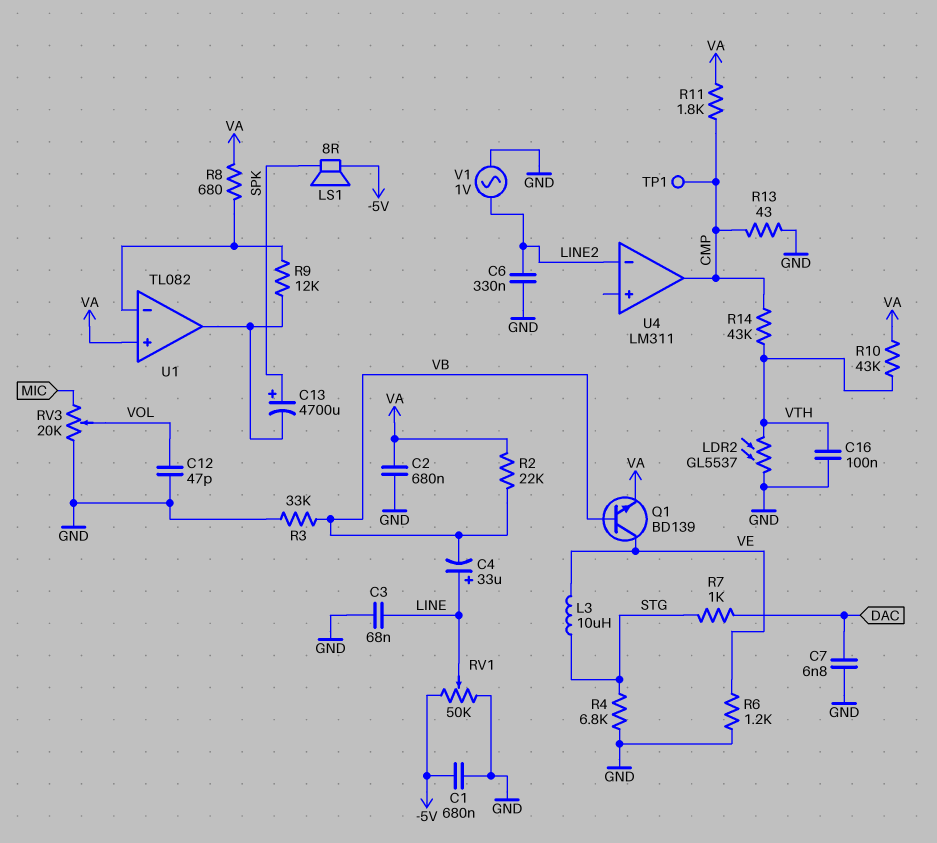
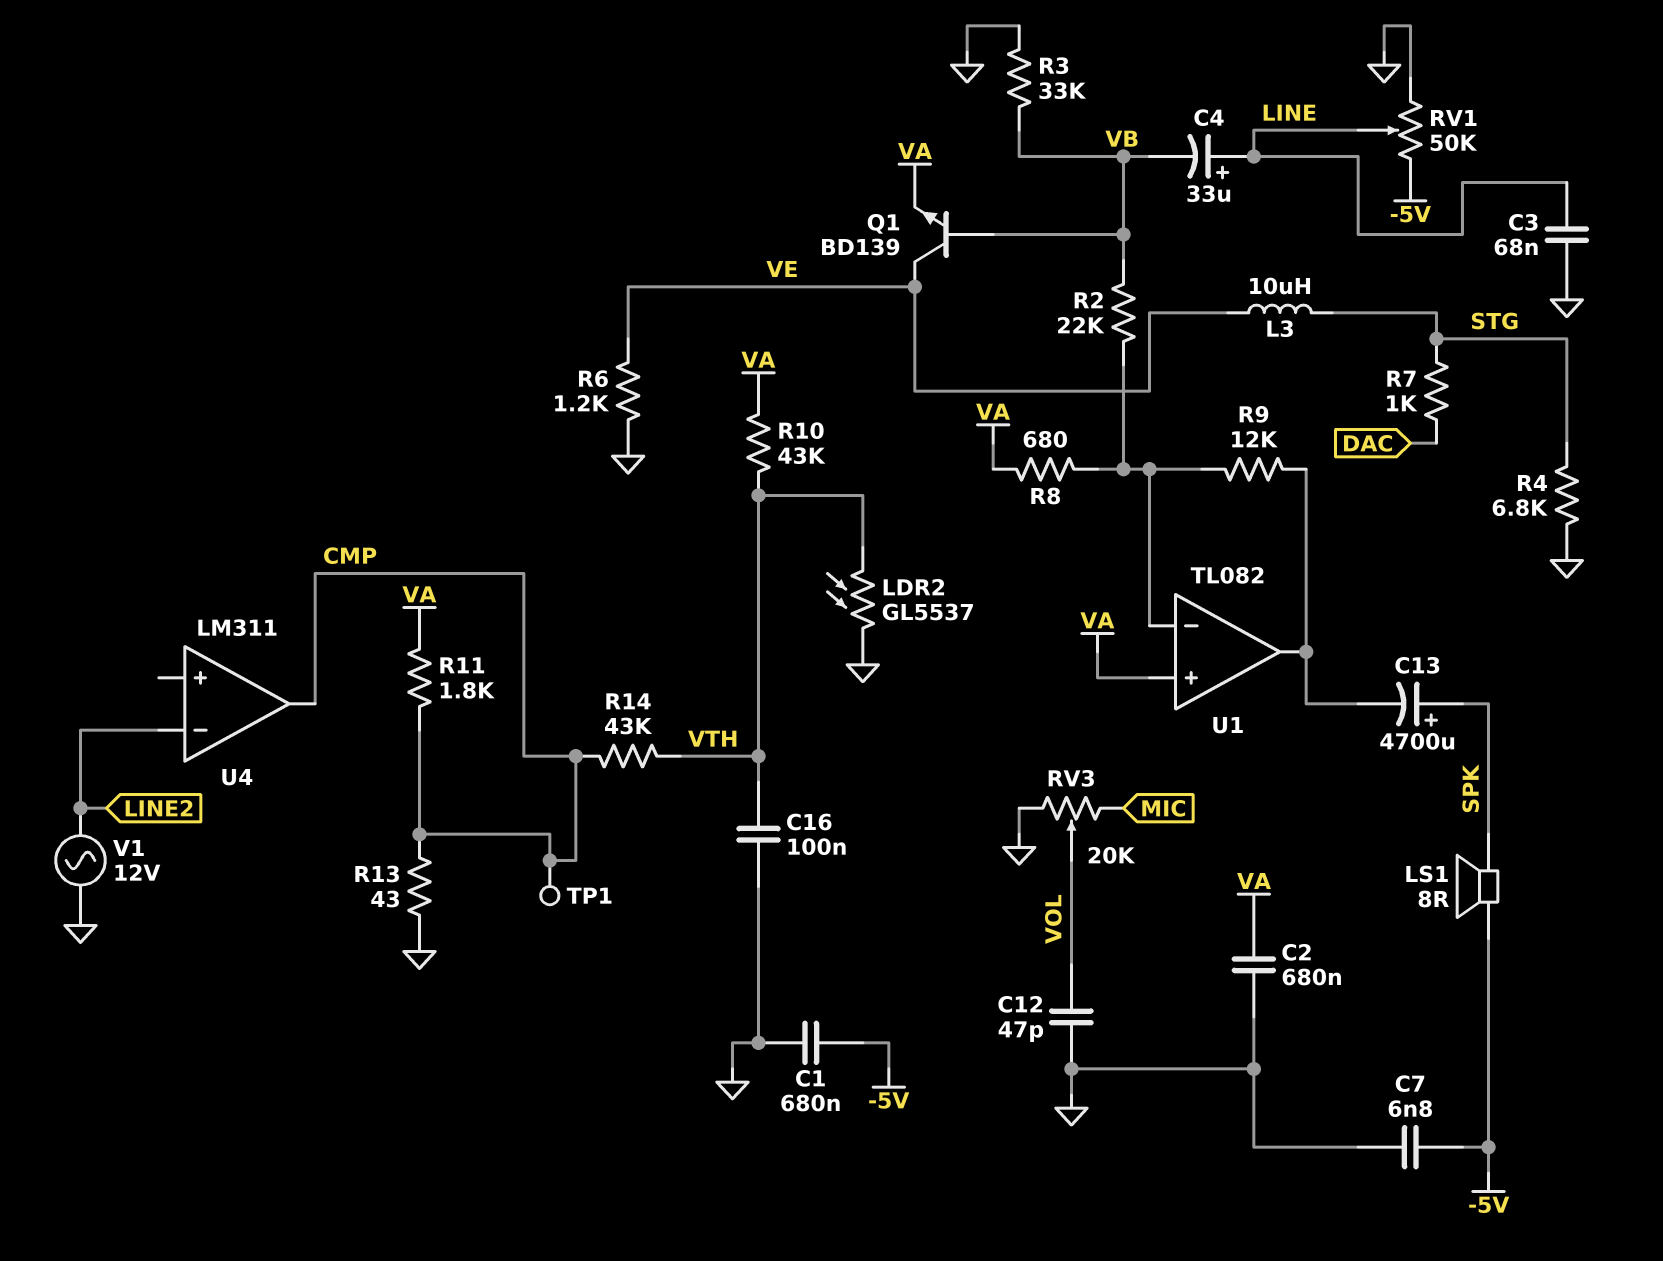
C6: 330nF (GND, LINE2) -> none
C7: 6.8nF (DAC, GND) -> 6.8nF (-5V, GND)
R2: 22k (VA, VB) -> 22k (U1/in-, VB)
V1: AC 1V (GND, LINE2) -> AC 12V (GND, LINE2)

